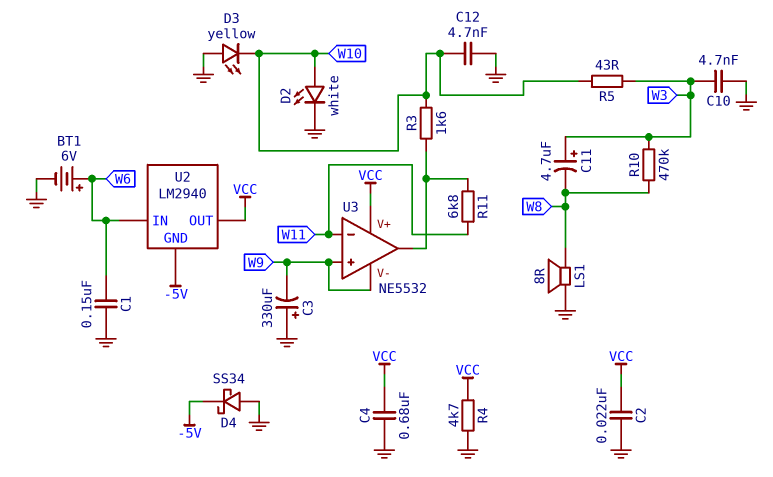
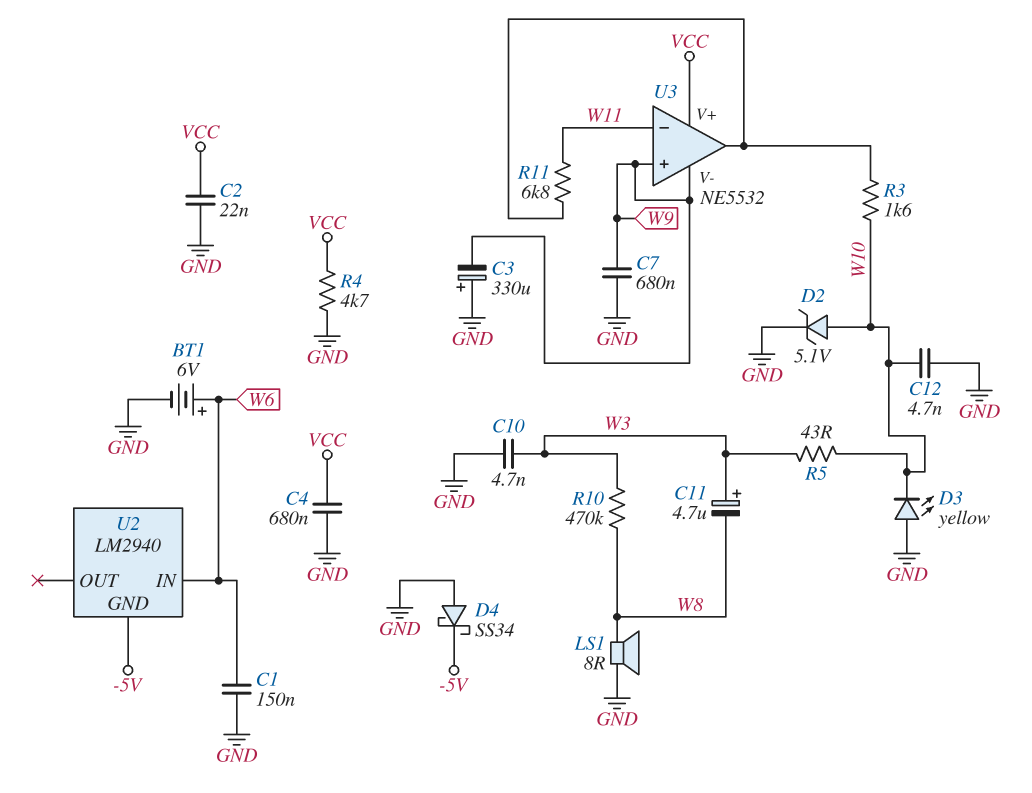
C7: none -> 680nF (GND, W9)
D2: LED white (A W10, K GND) -> zener 5.1V (A W10, K GND)
U2 pin OUT: VCC -> none

